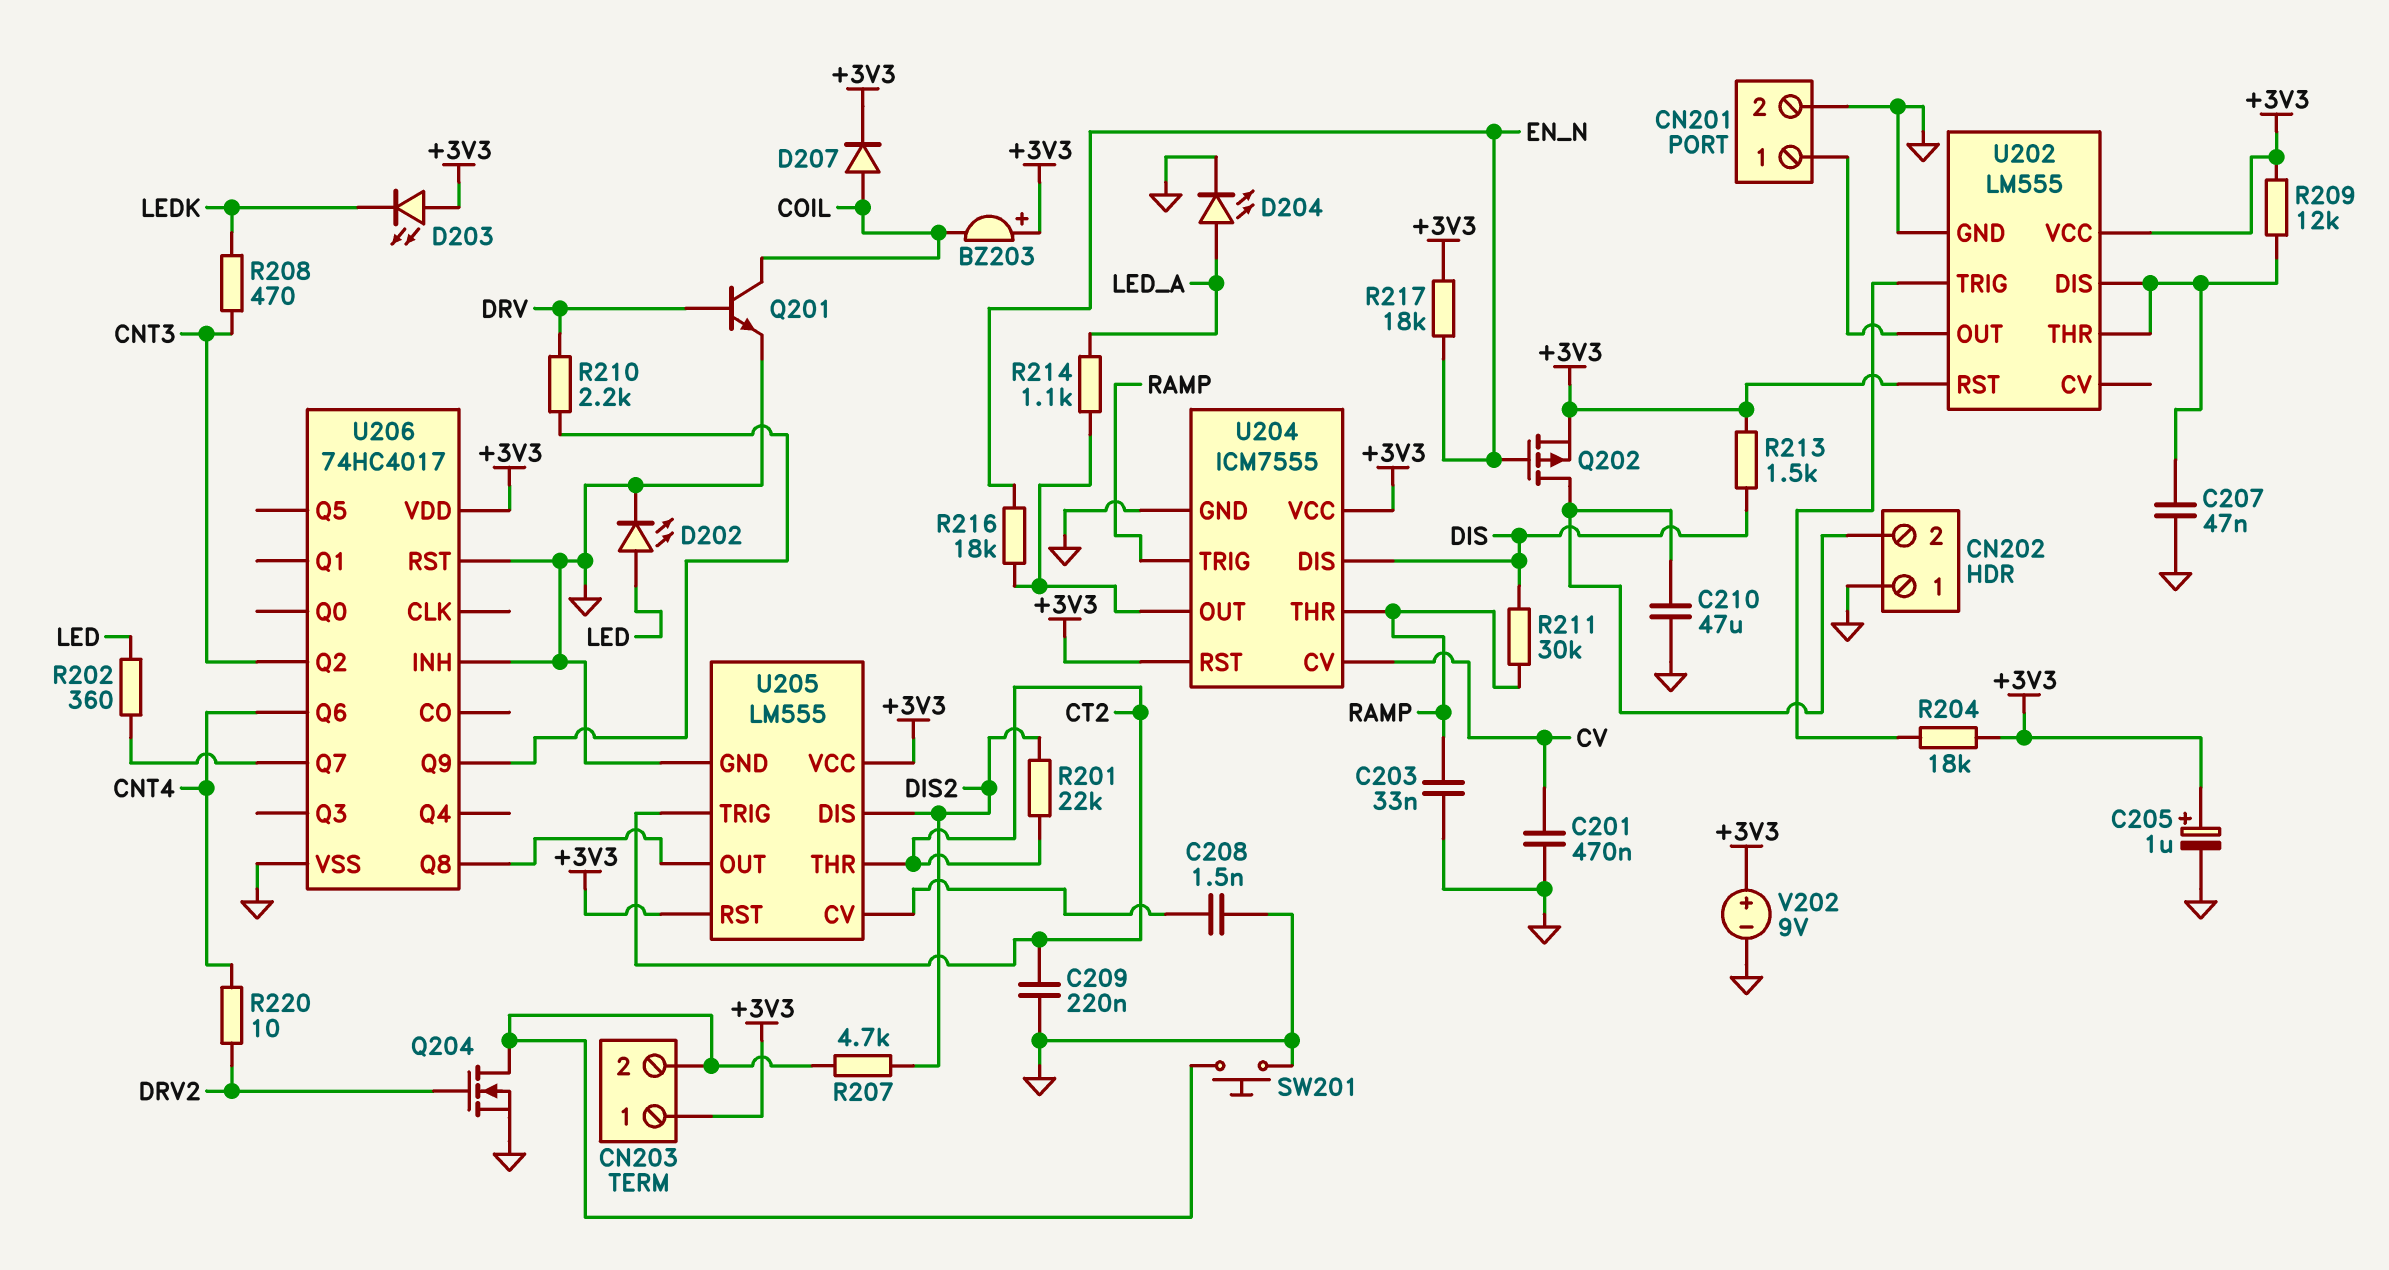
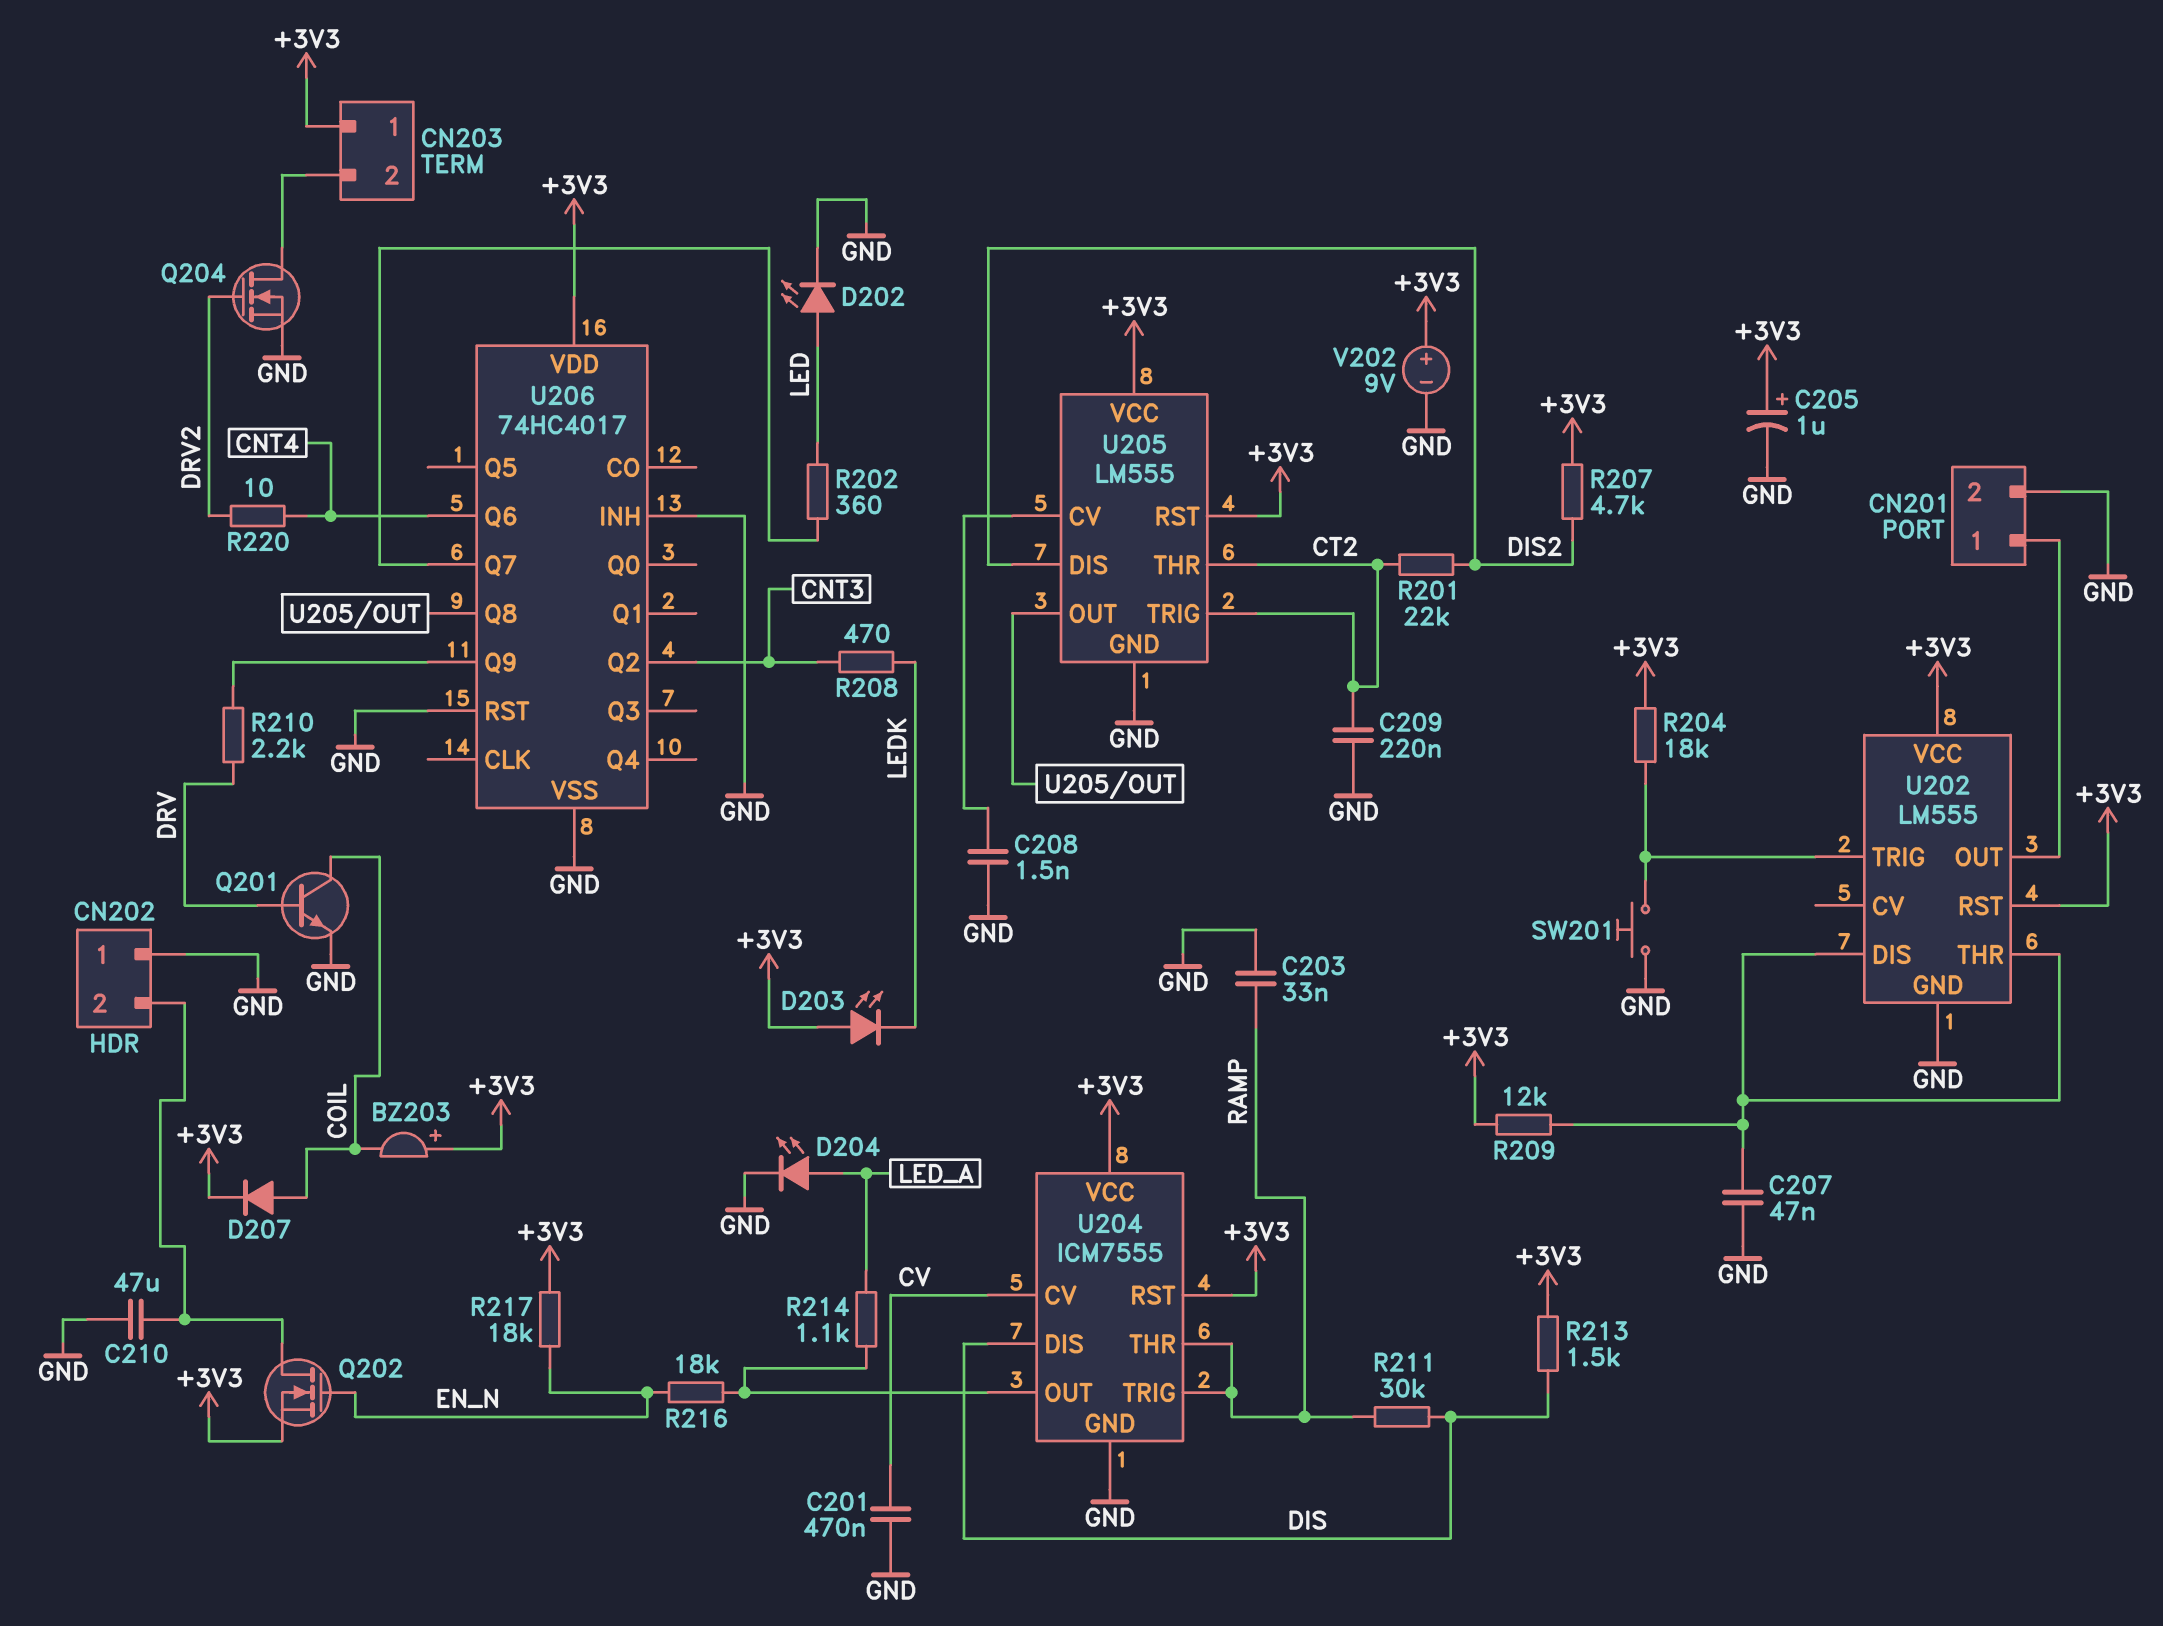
Q202: PMOS (G EN_N, D CN202/2, S +3V3) -> NMOS (G EN_N, D CN202/2, S +3V3)
R207: 4.7k (CN203/2, DIS2) -> 4.7k (+3V3, DIS2)
SW201: button (CN203/2, GND) -> button (GND, U202/TRIG)

